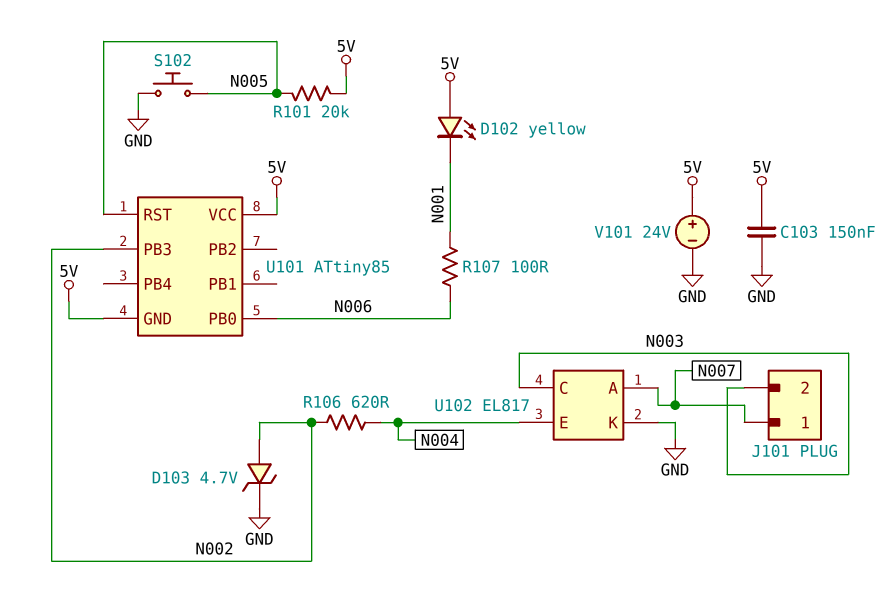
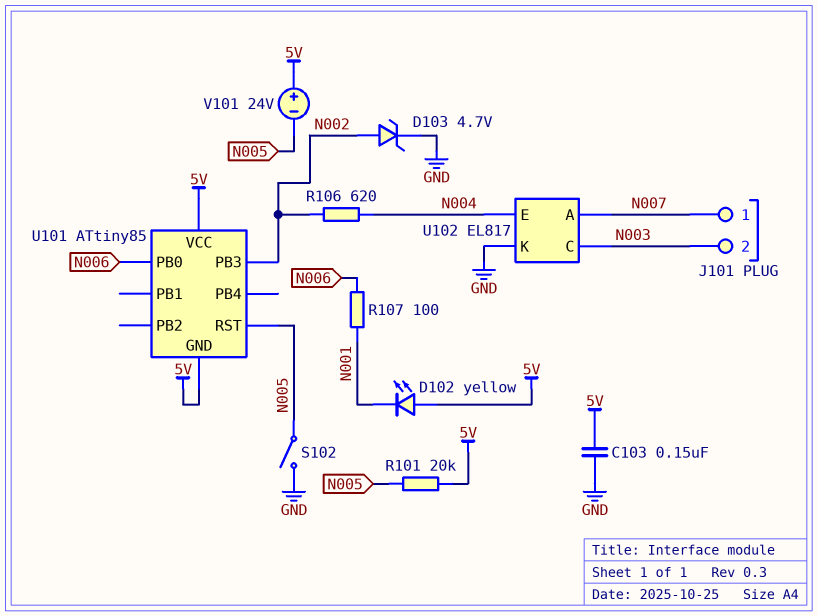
S102: button (GND, N005) -> switch (GND, N005)
V101: 24V (plus 5V, minus GND) -> 24V (plus 5V, minus N005)

